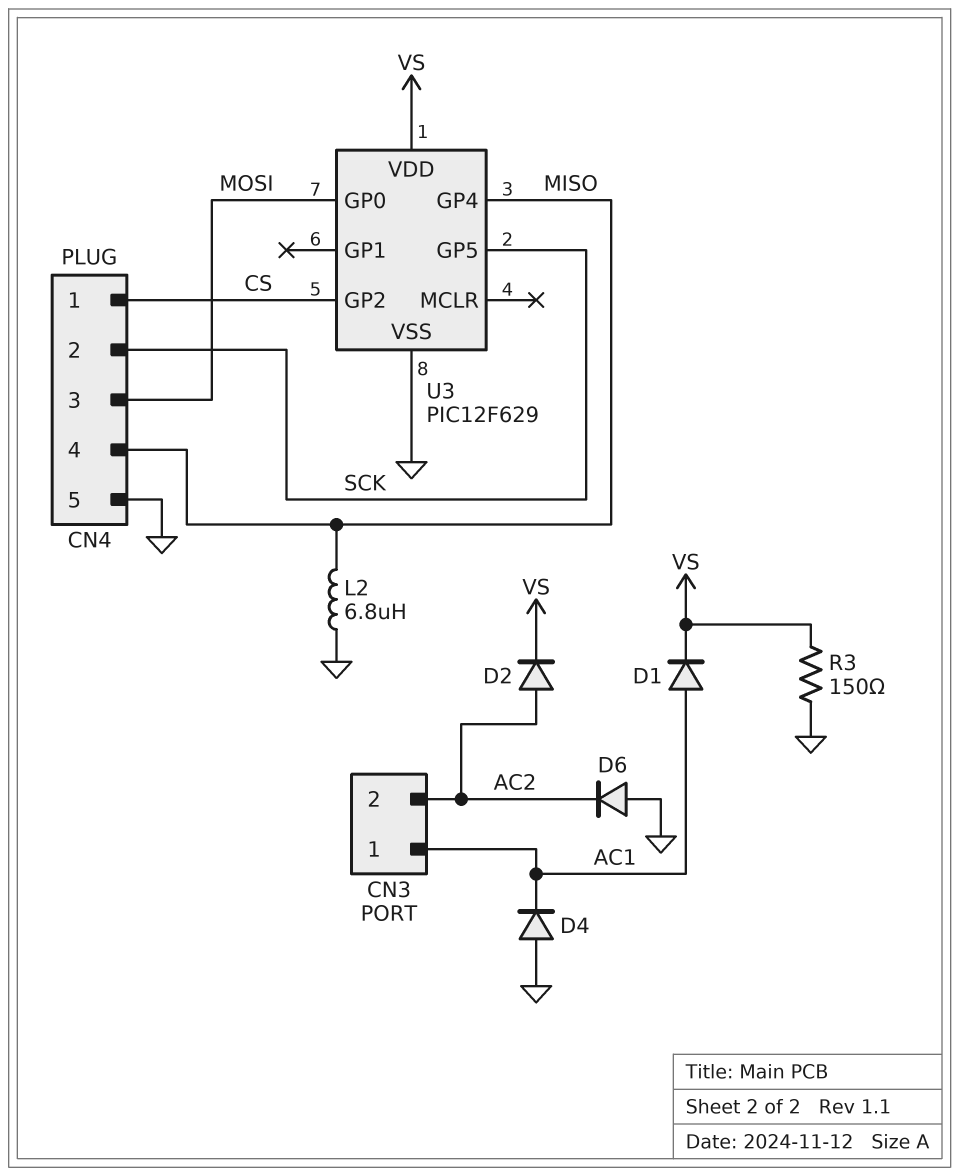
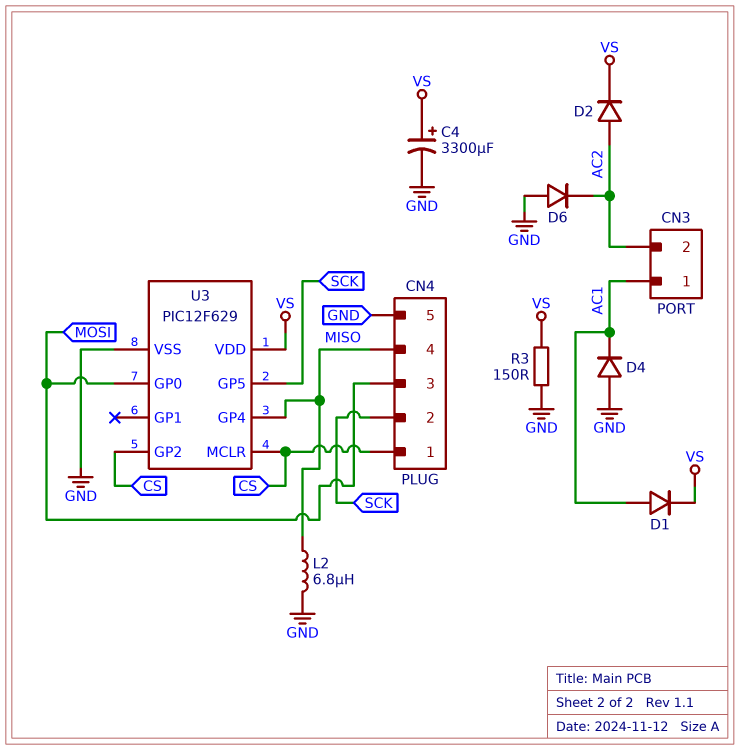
C4: none -> 3300uF (plus VS, minus GND)
U3 pin MCLR: none -> CS

